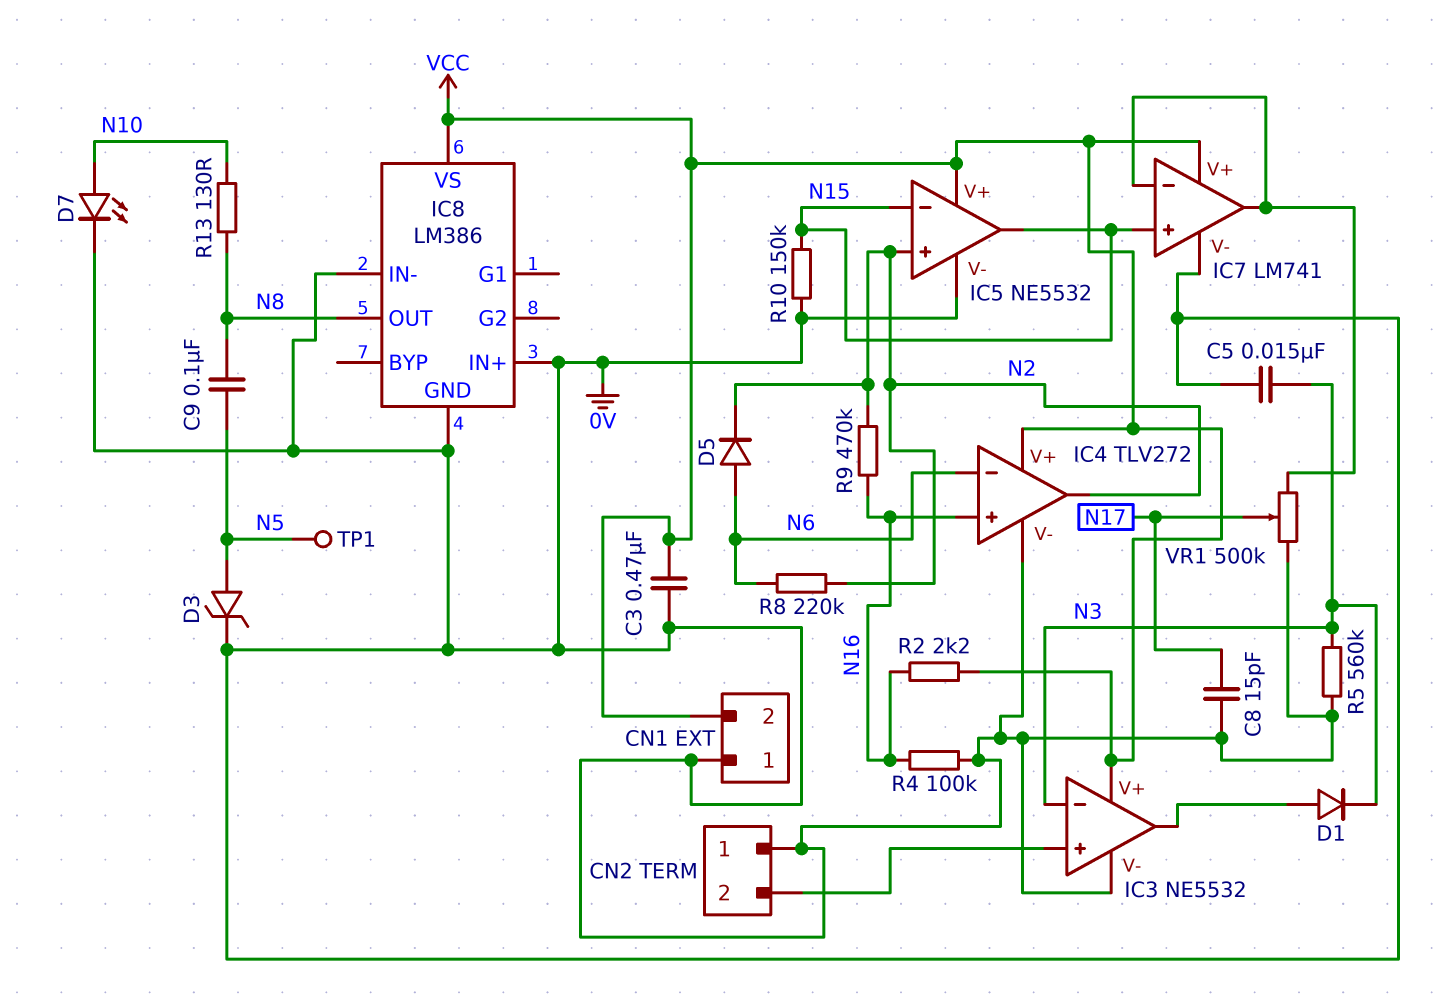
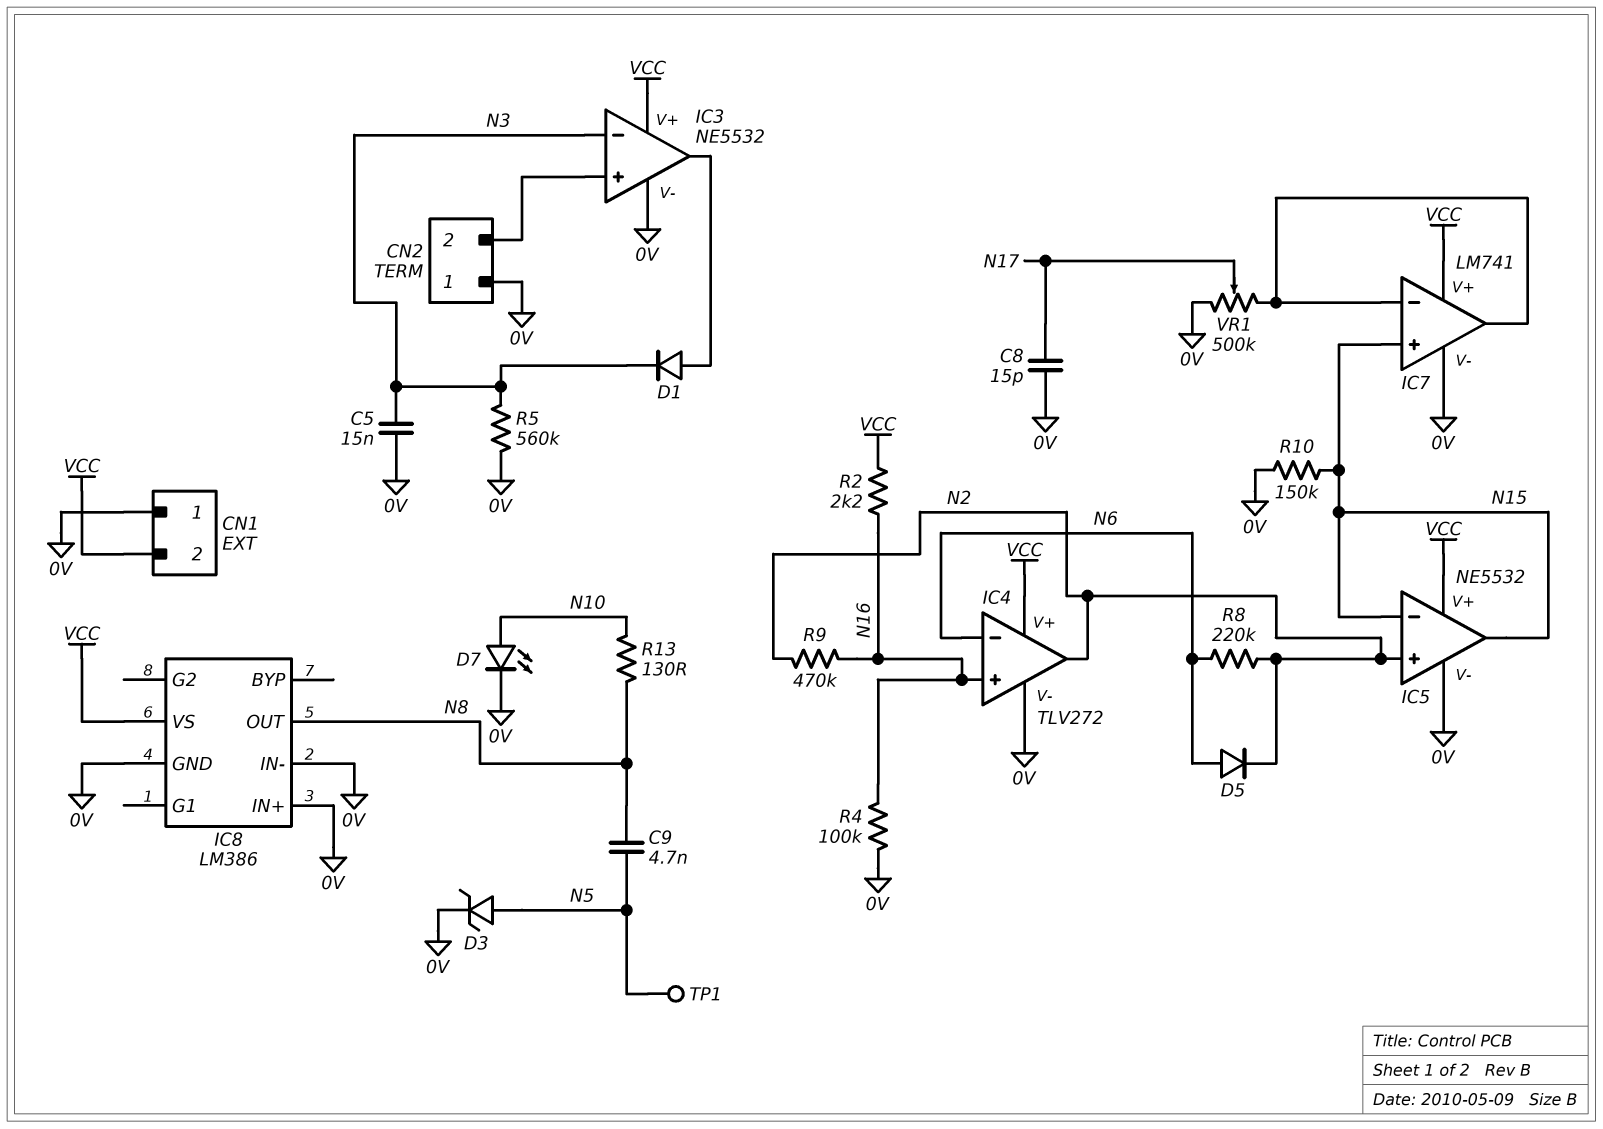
C3: 470nF (0V, VCC) -> none
C9: 100nF (N5, N8) -> 4.7nF (N5, N8)

